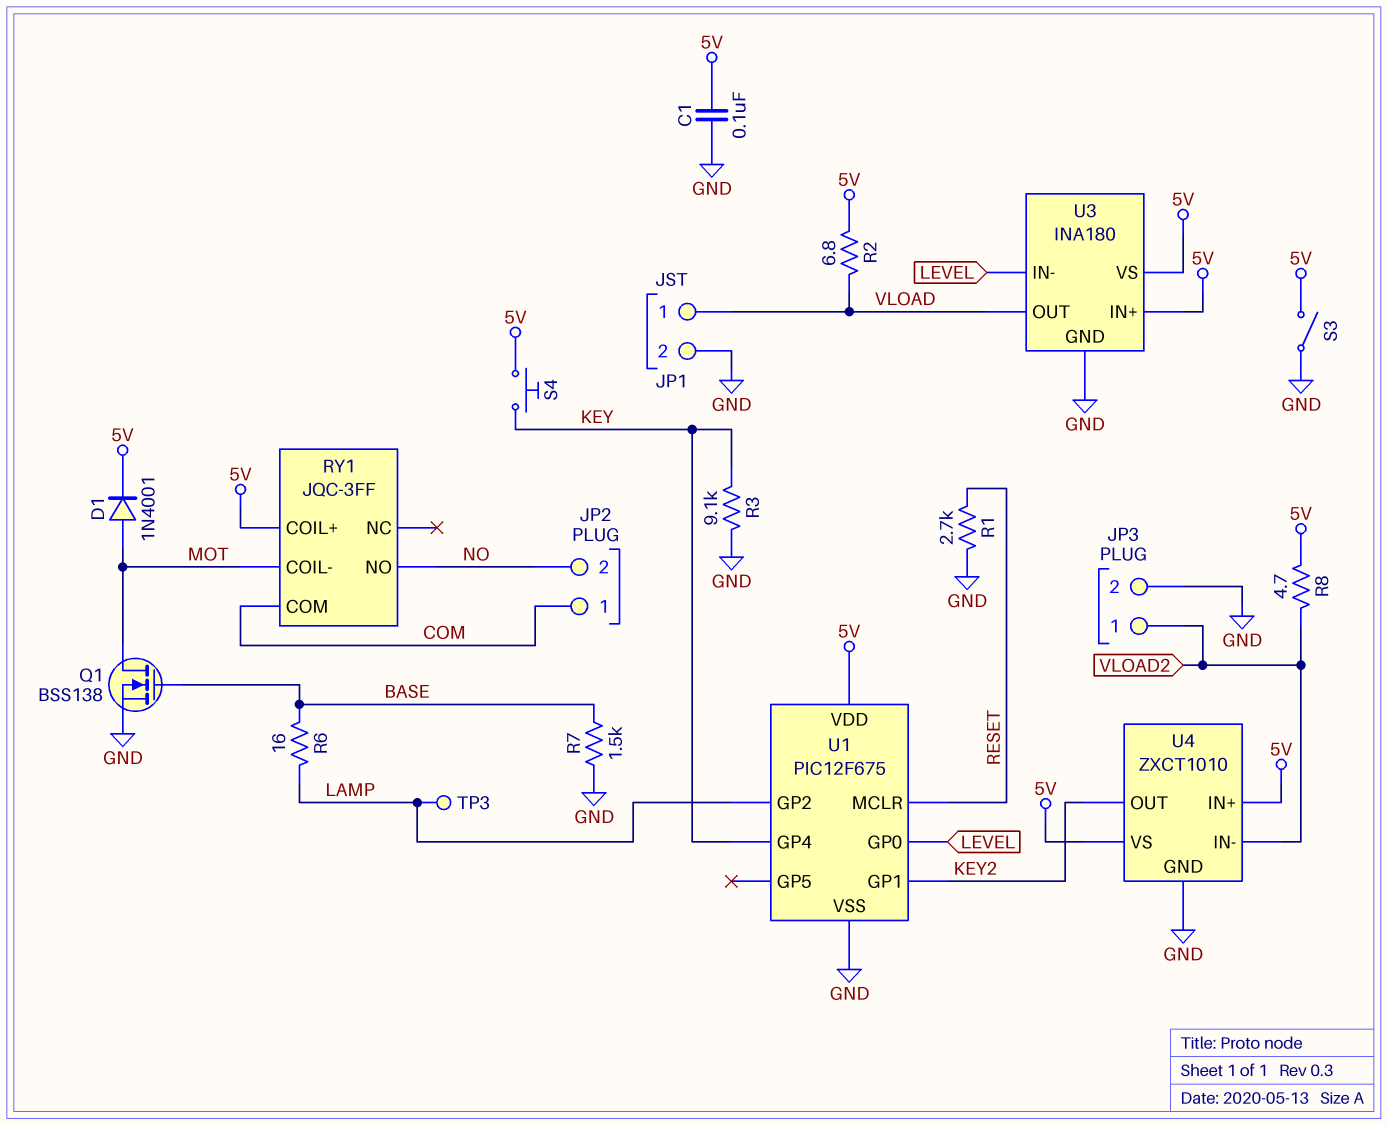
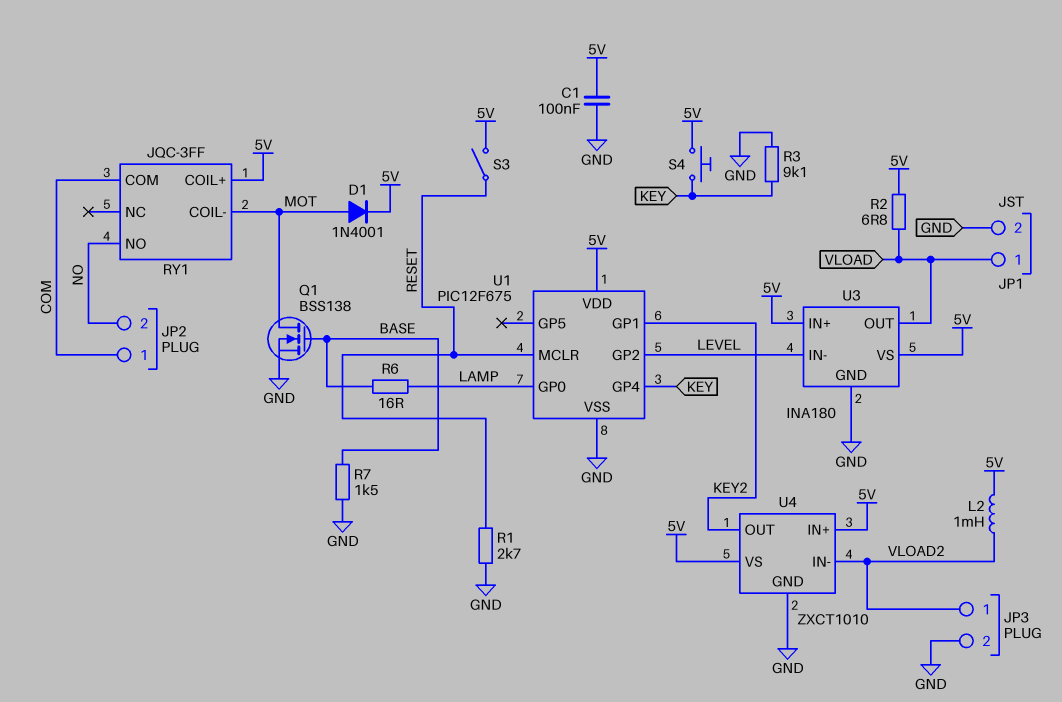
L2: none -> 1mH (5V, VLOAD2)
R8: 4.7 (5V, VLOAD2) -> none
S3: switch (5V, GND) -> switch (5V, RESET)
TP3: test point (LAMP) -> none
U1 pin GP0: LEVEL -> LAMP
U1 pin GP2: LAMP -> LEVEL

